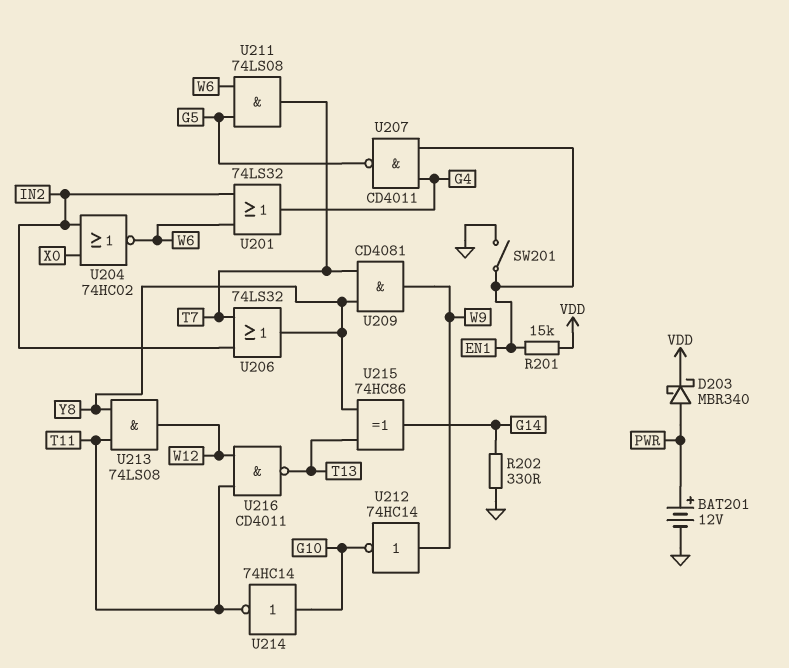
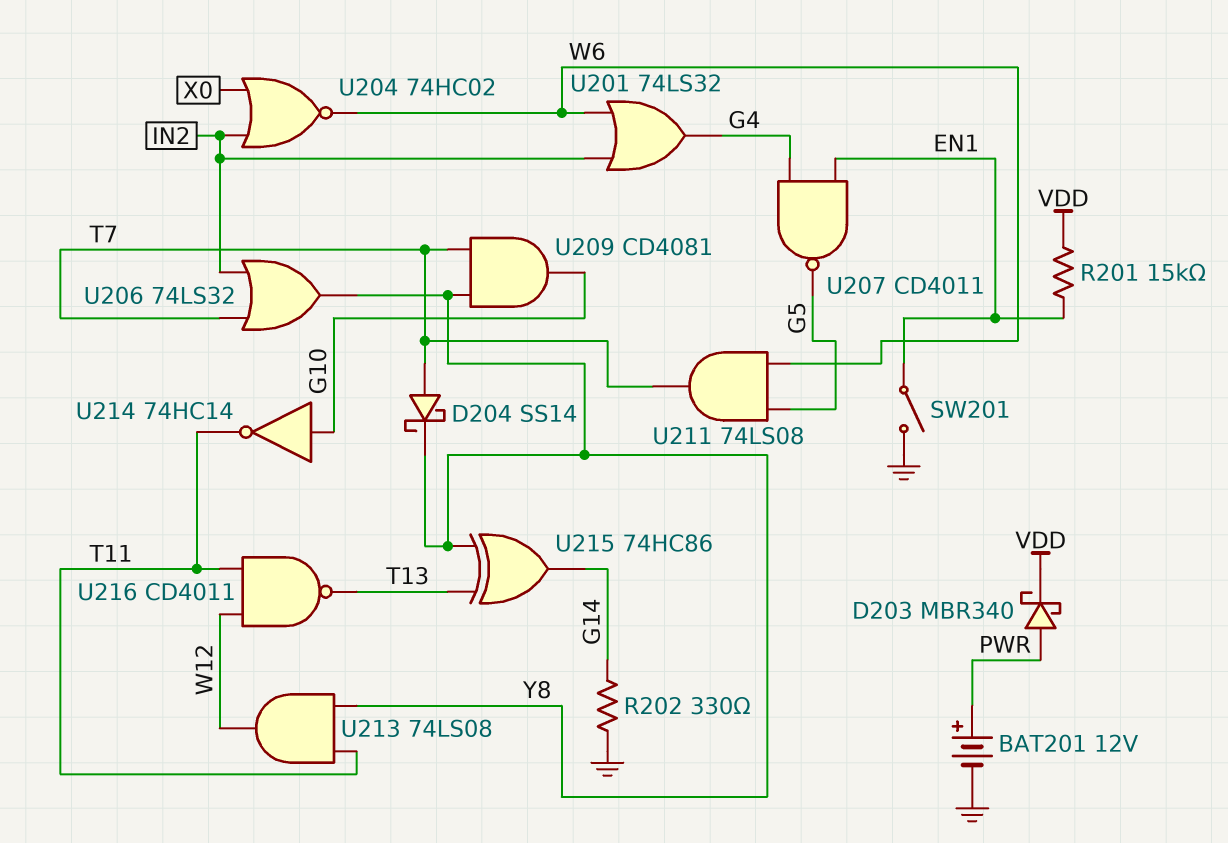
D204: none -> schottky SS14 (A T7, K Y8)
U209: AND CD4081 (in T7, in Y8, out W9) -> AND CD4081 (in T7, in Y8, out G10)
U212: NOT 74HC14 (in W9, out G10) -> none

